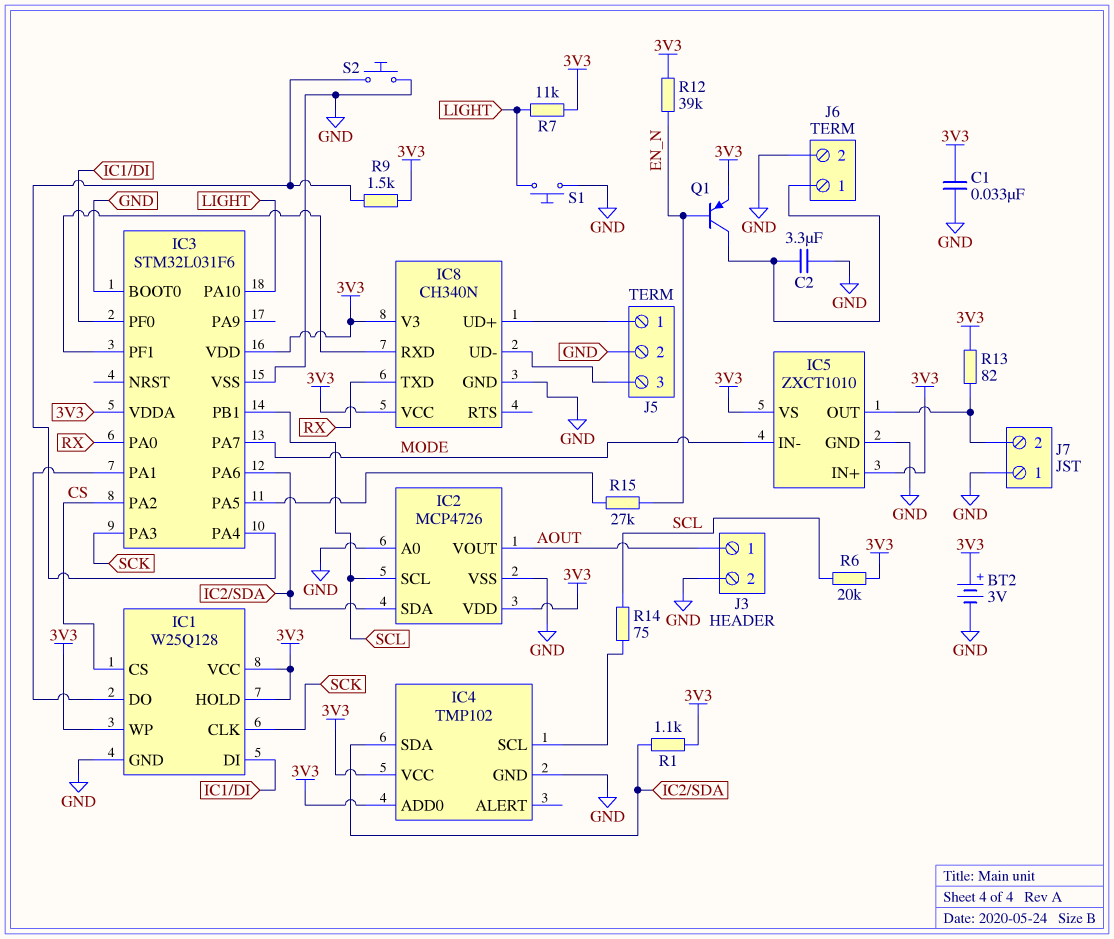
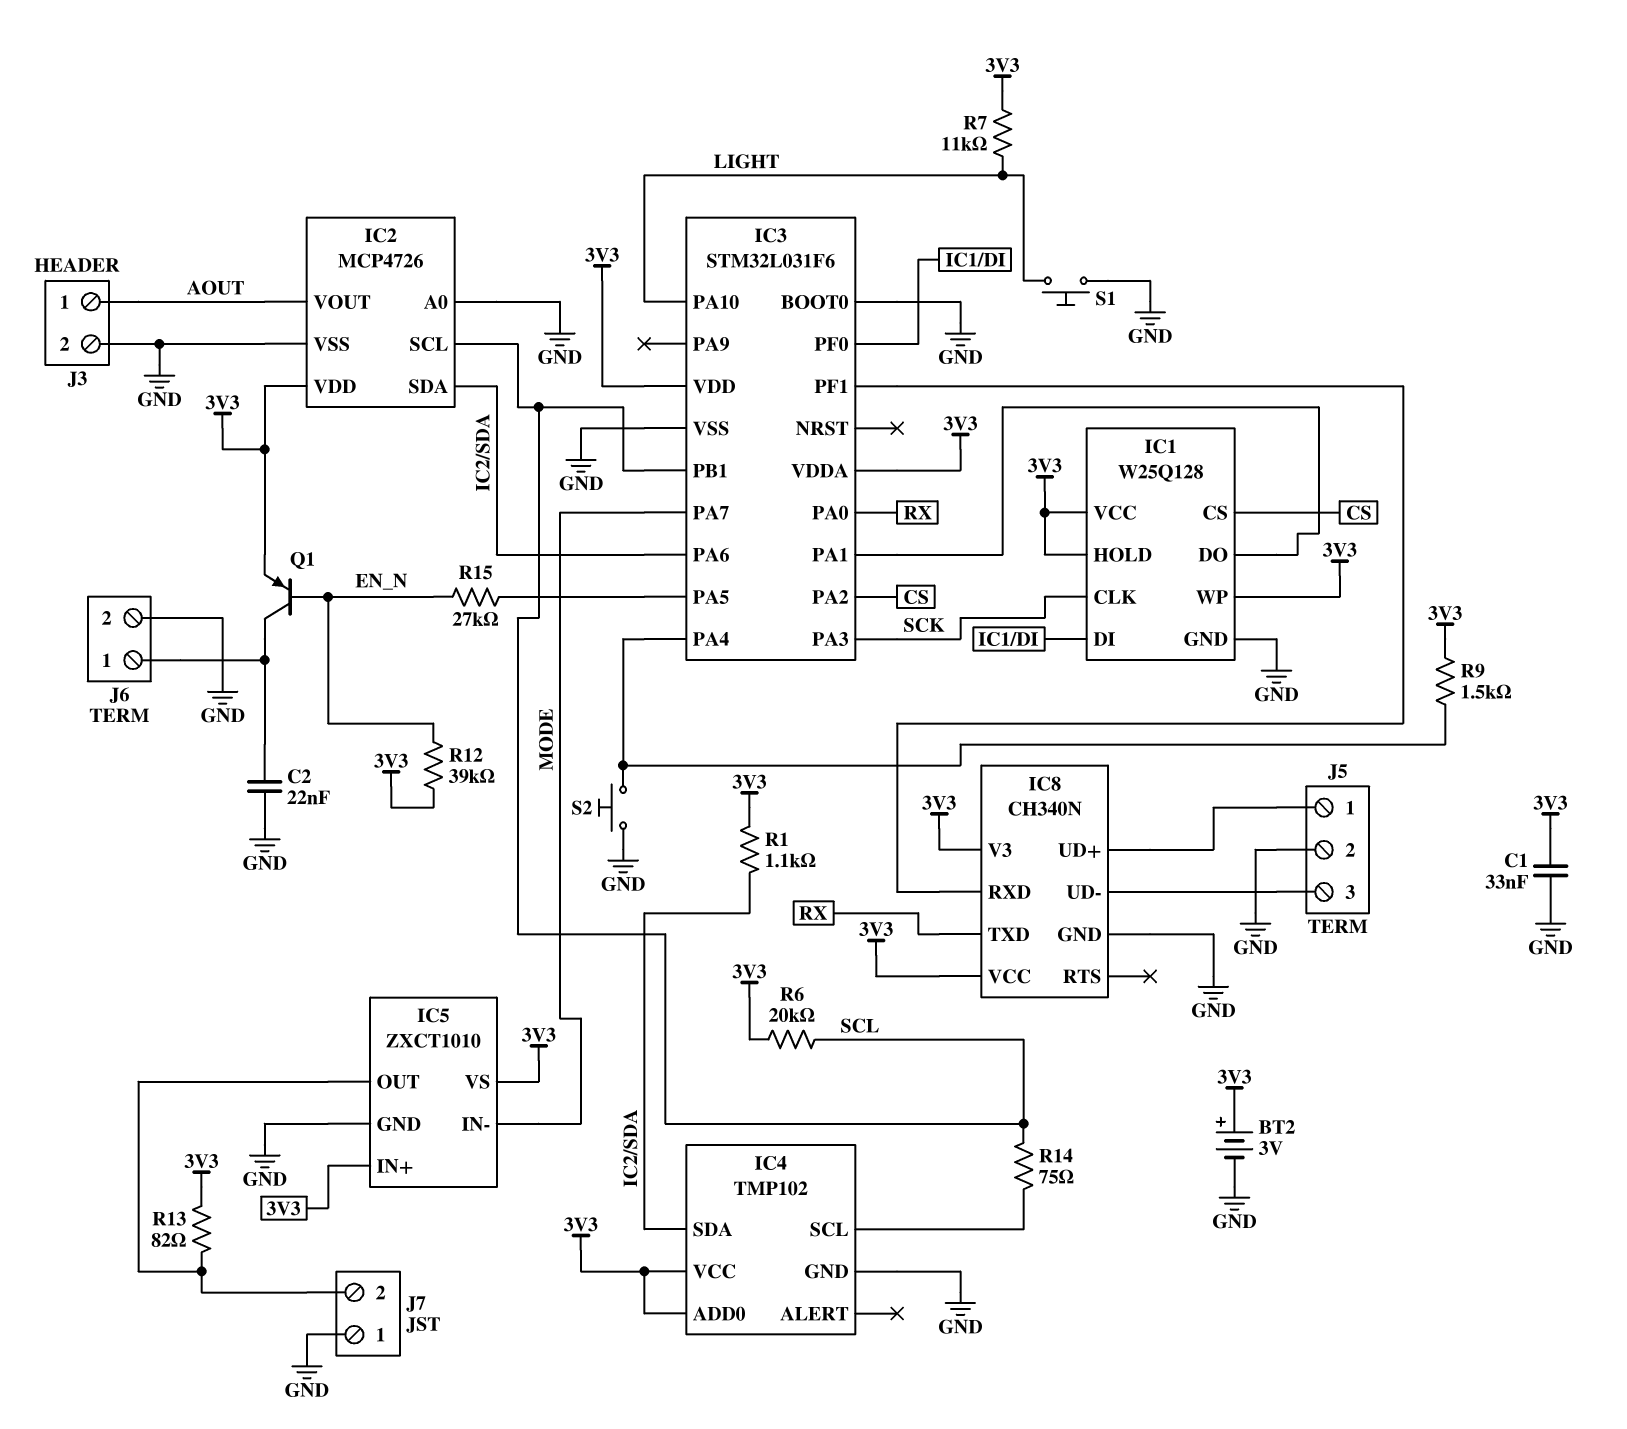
C2: 3.3uF (GND, J6/1) -> 22nF (GND, J6/1)

